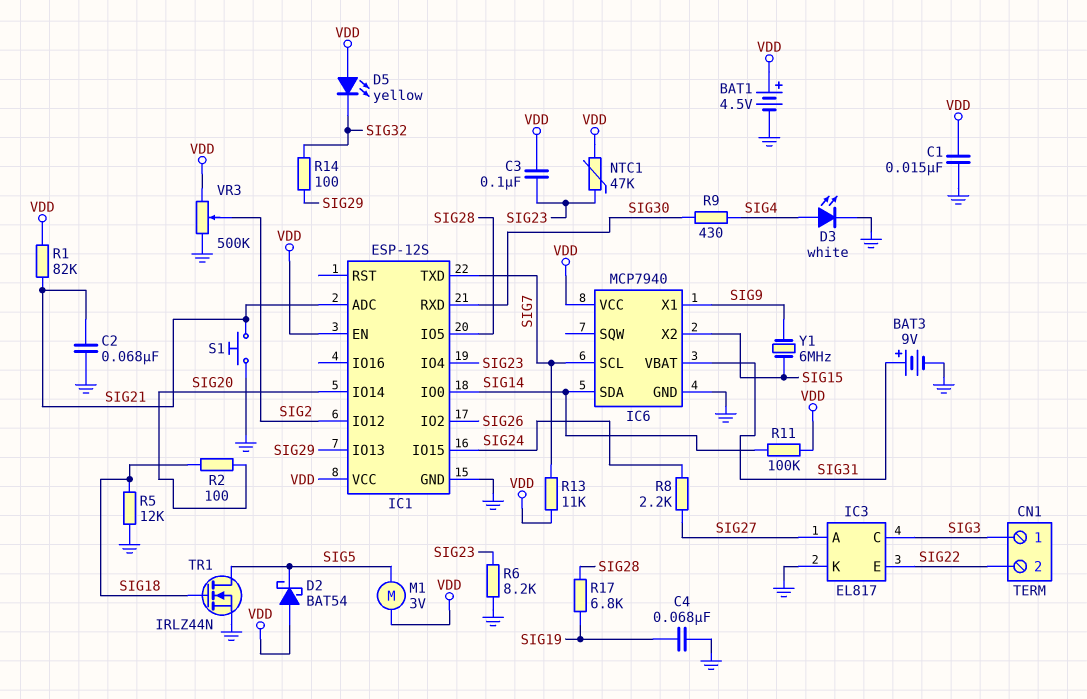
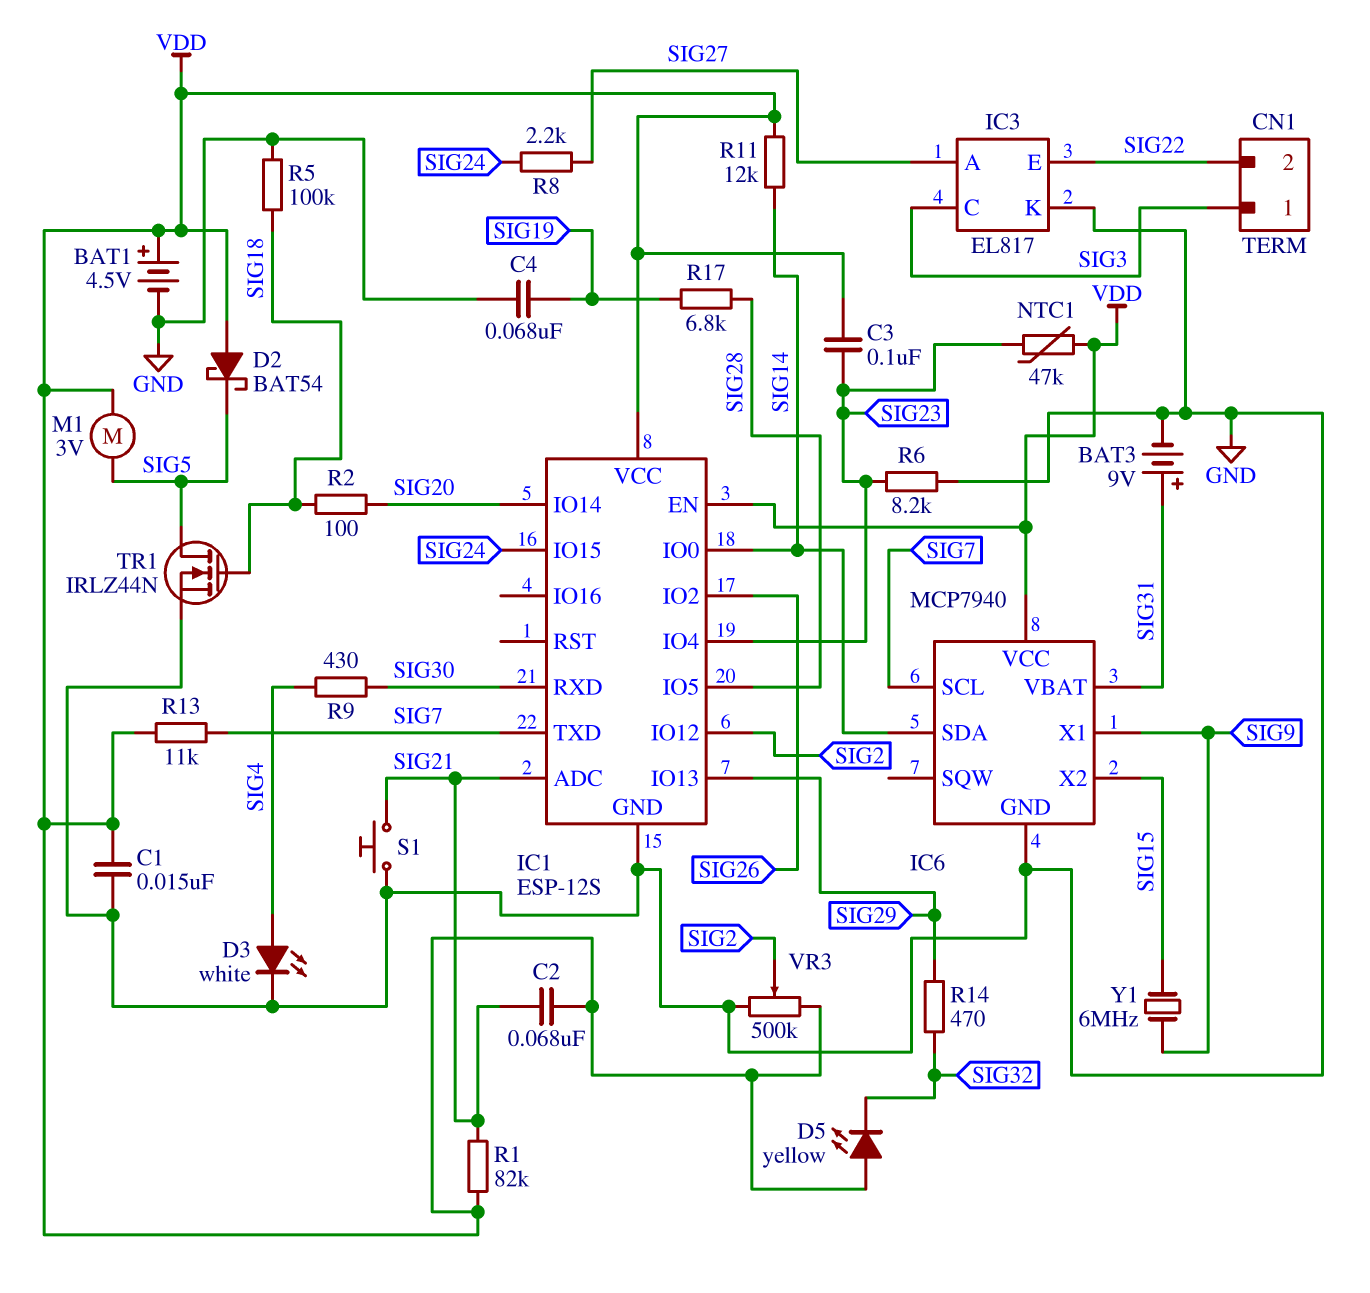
C2: 68nF (GND, SIG21) -> 68nF (SIG21, VDD)
R5: 12k (GND, SIG18) -> 100k (GND, SIG18)
R11: 100k (SIG14, VDD) -> 12k (SIG14, VDD)
R14: 100 (SIG29, SIG32) -> 470 (SIG29, SIG32)

